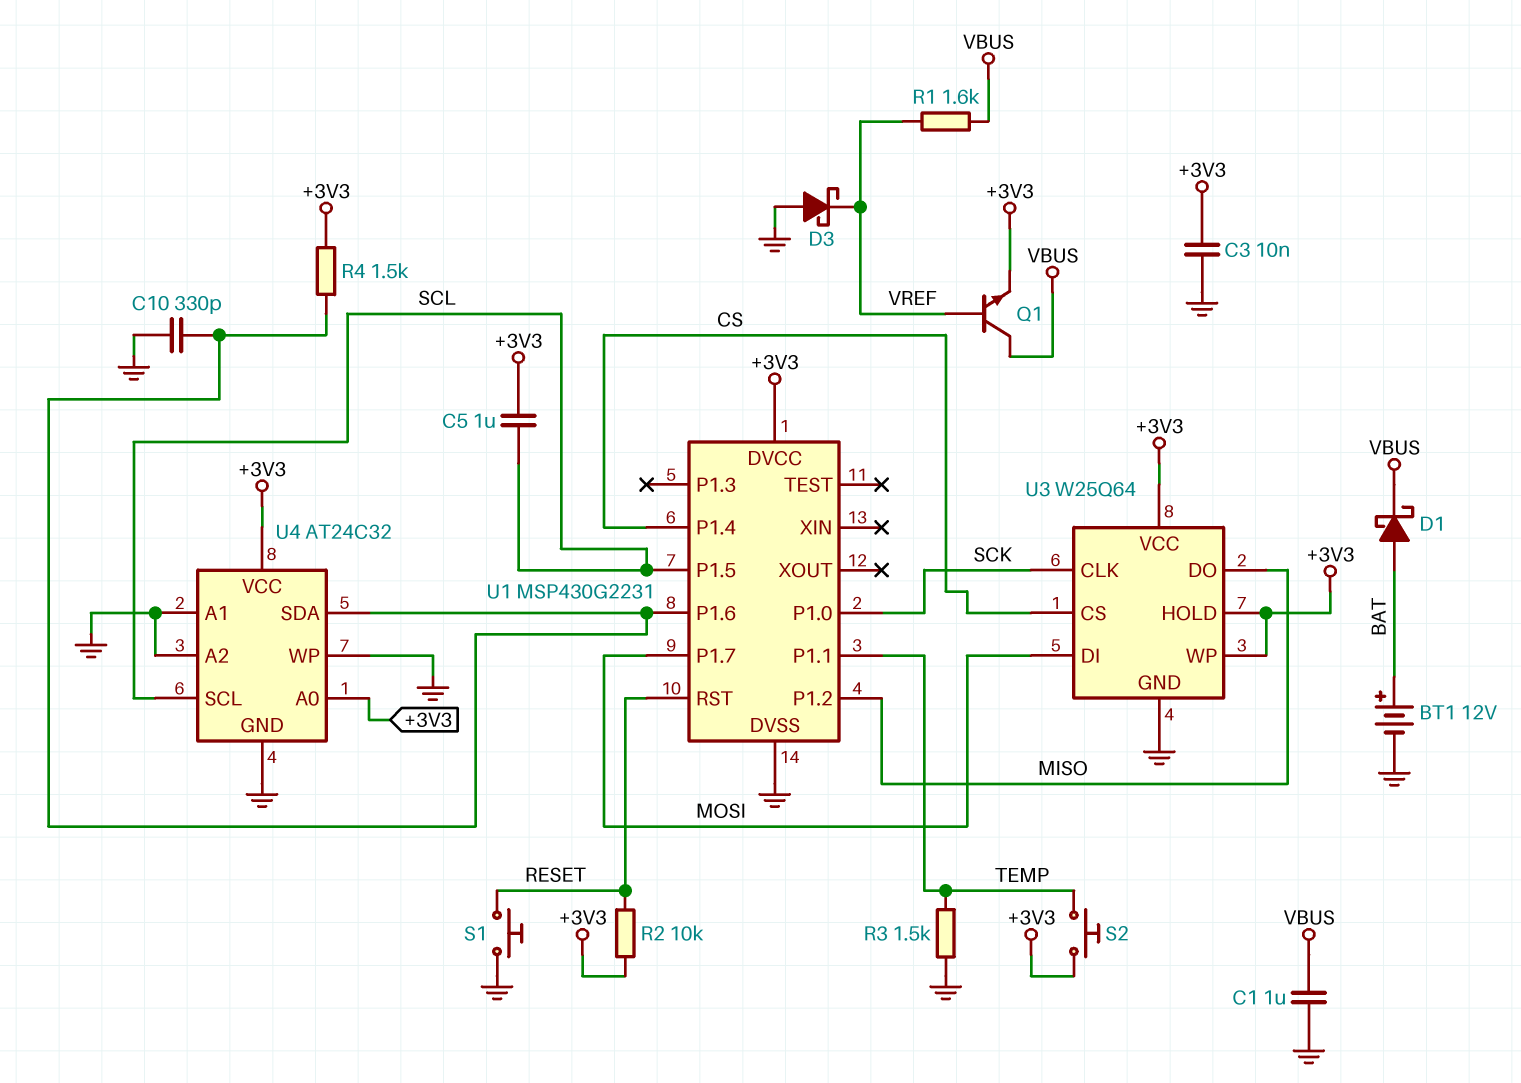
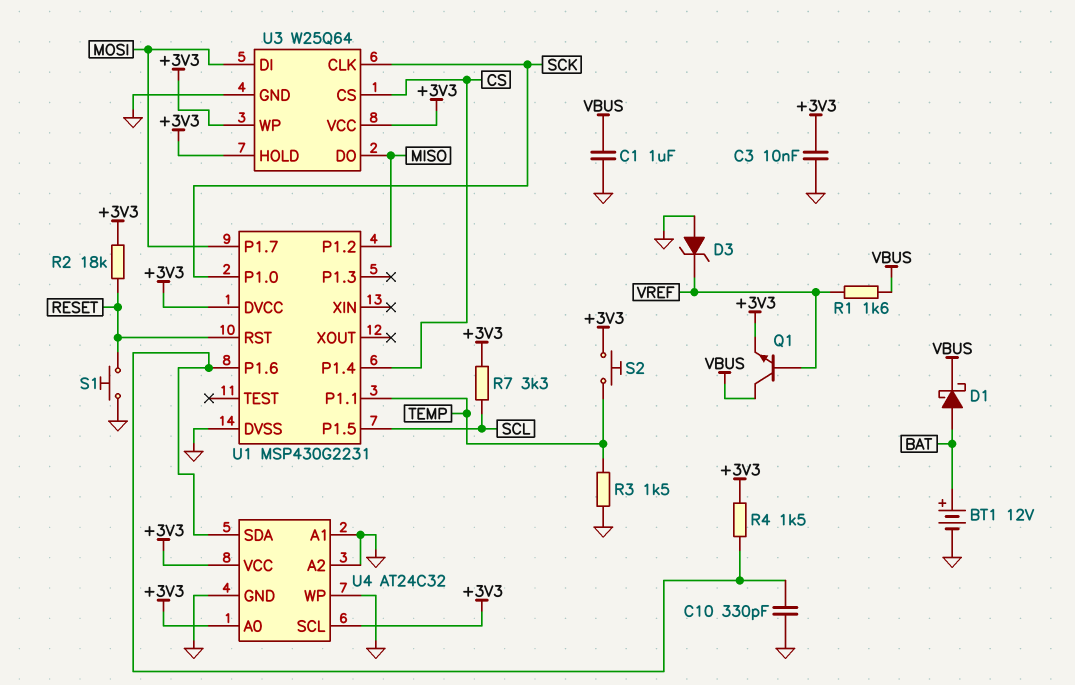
C5: 1uF (+3V3, SCL) -> none
D3: schottky (A GND, K VREF) -> zener (A GND, K VREF)
R2: 10k (+3V3, RESET) -> 18k (+3V3, RESET)
R7: none -> 3.3k (+3V3, SCL)
U4 pin SCL: SCL -> +3V3

